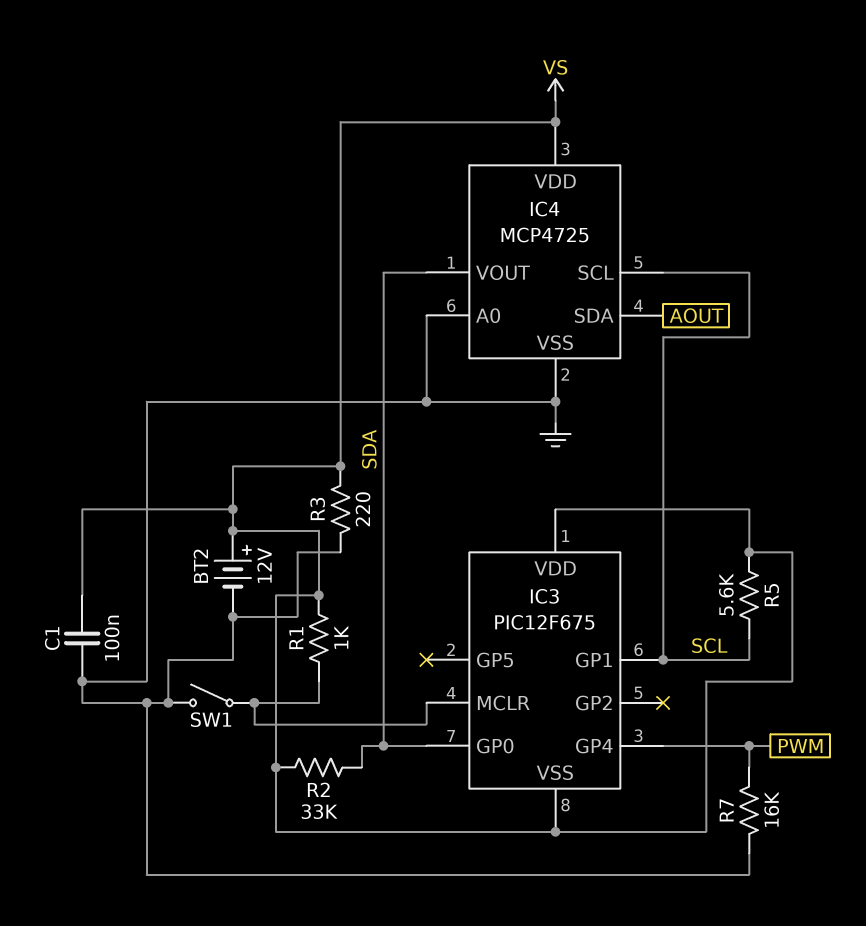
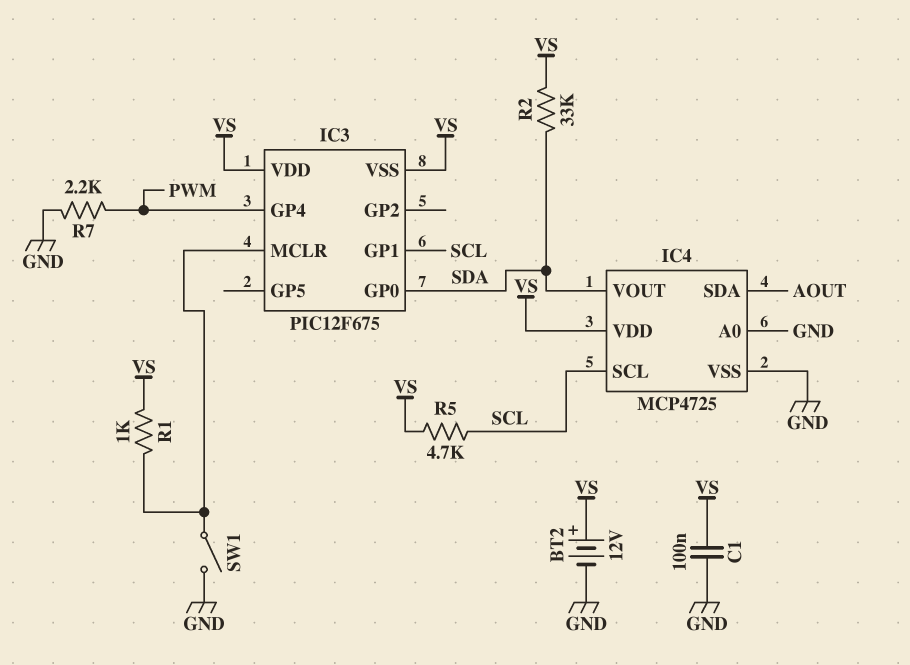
R3: 220 (GND, VS) -> none
R5: 5.6k (SCL, VS) -> 4.7k (SCL, VS)
R7: 16k (GND, PWM) -> 2.2k (GND, PWM)

